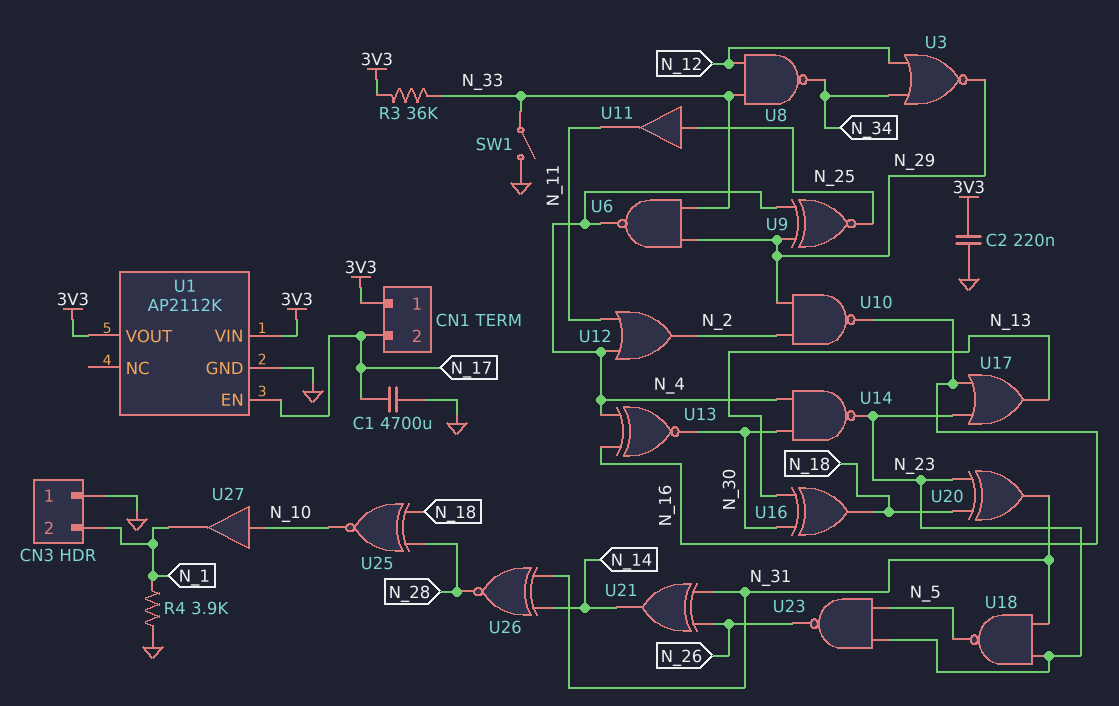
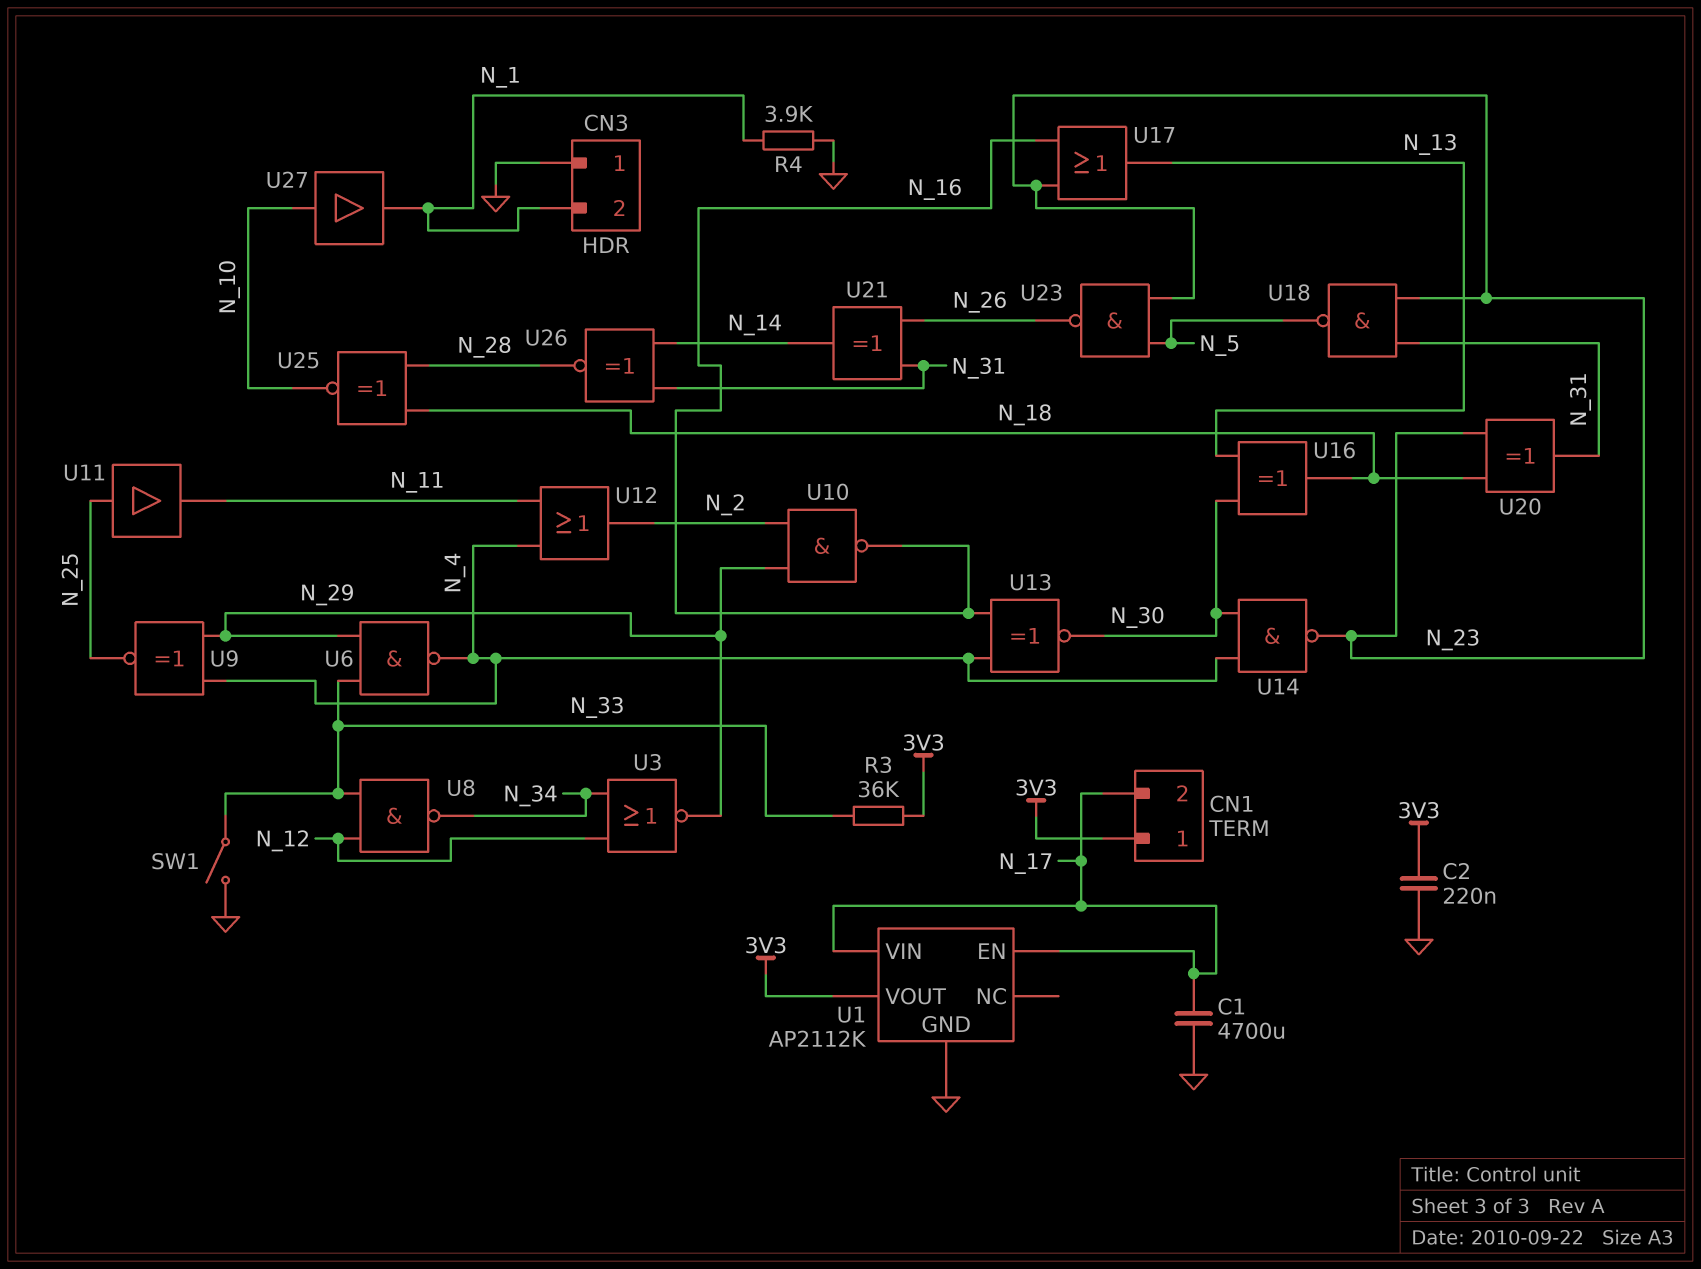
U1 pin VIN: 3V3 -> N_17

